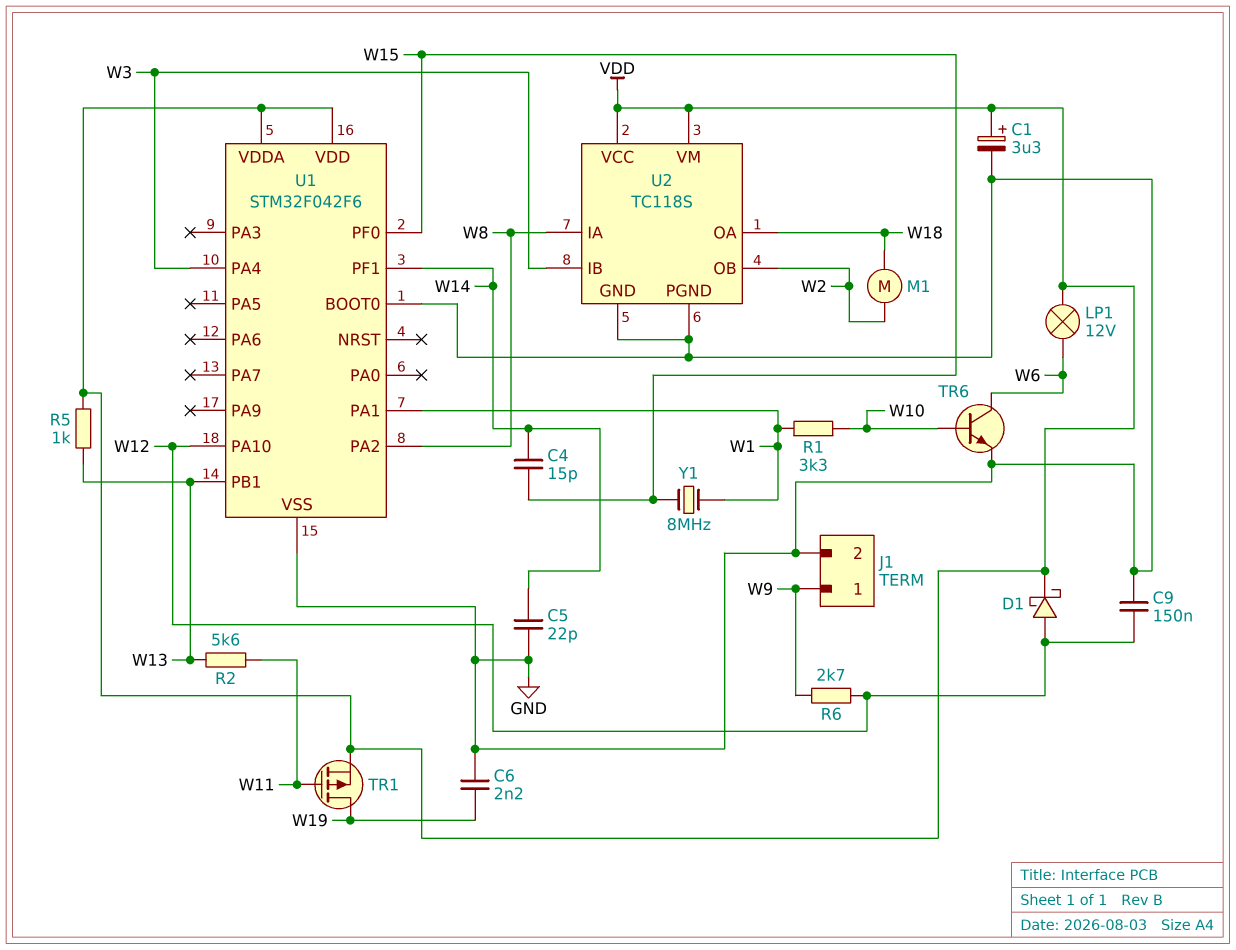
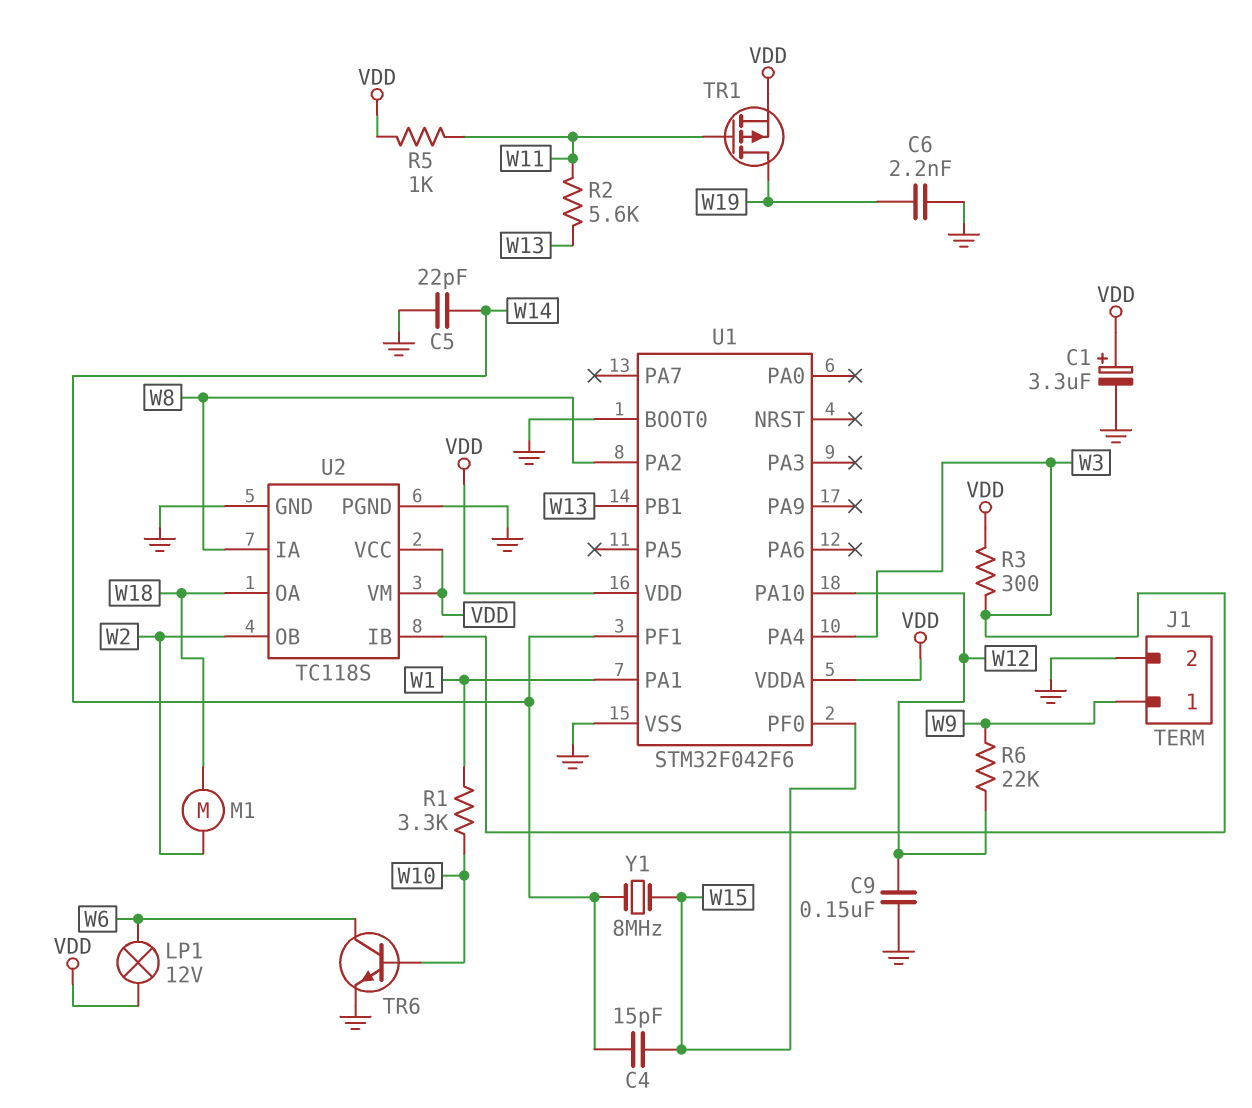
D1: schottky (A W12, K VDD) -> none
R3: none -> 300 (VDD, W3)
R5: 1k (VDD, W13) -> 1k (VDD, W11)
R6: 2.7k (W9, W12) -> 22k (W9, W12)
Y1: 8MHz (W1, W15) -> 8MHz (W14, W15)

